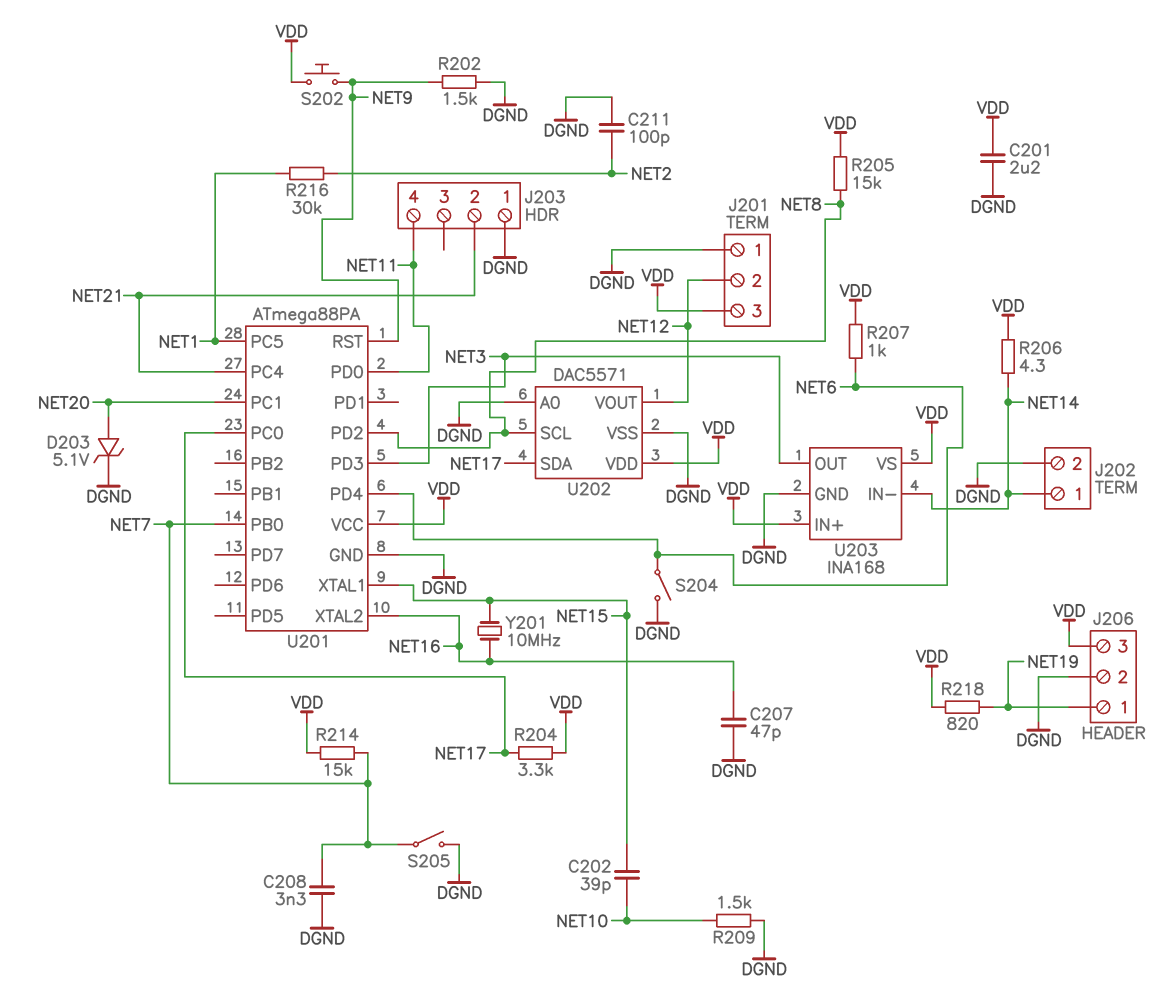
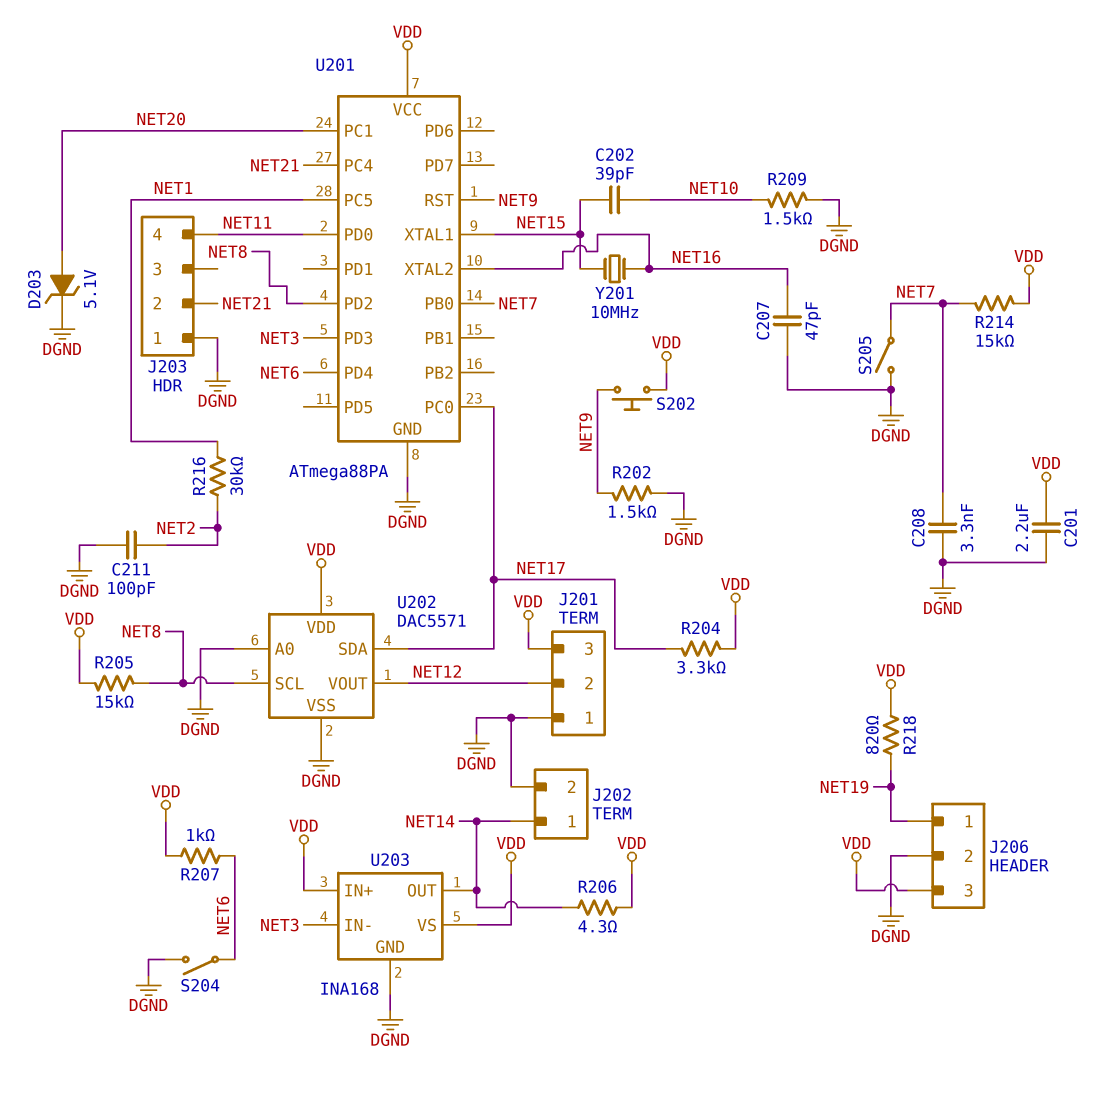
U203 pin IN-: NET14 -> NET3
U203 pin OUT: NET3 -> NET14

